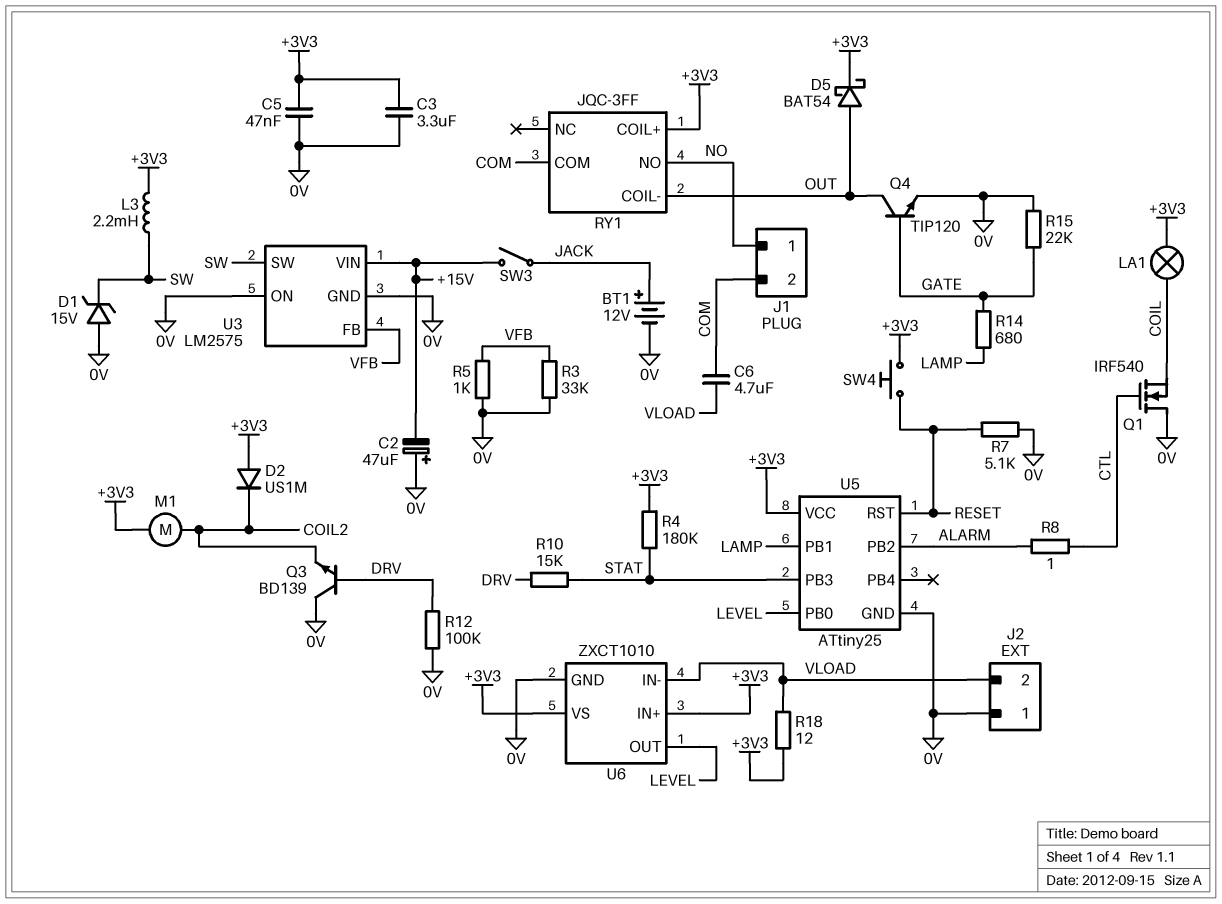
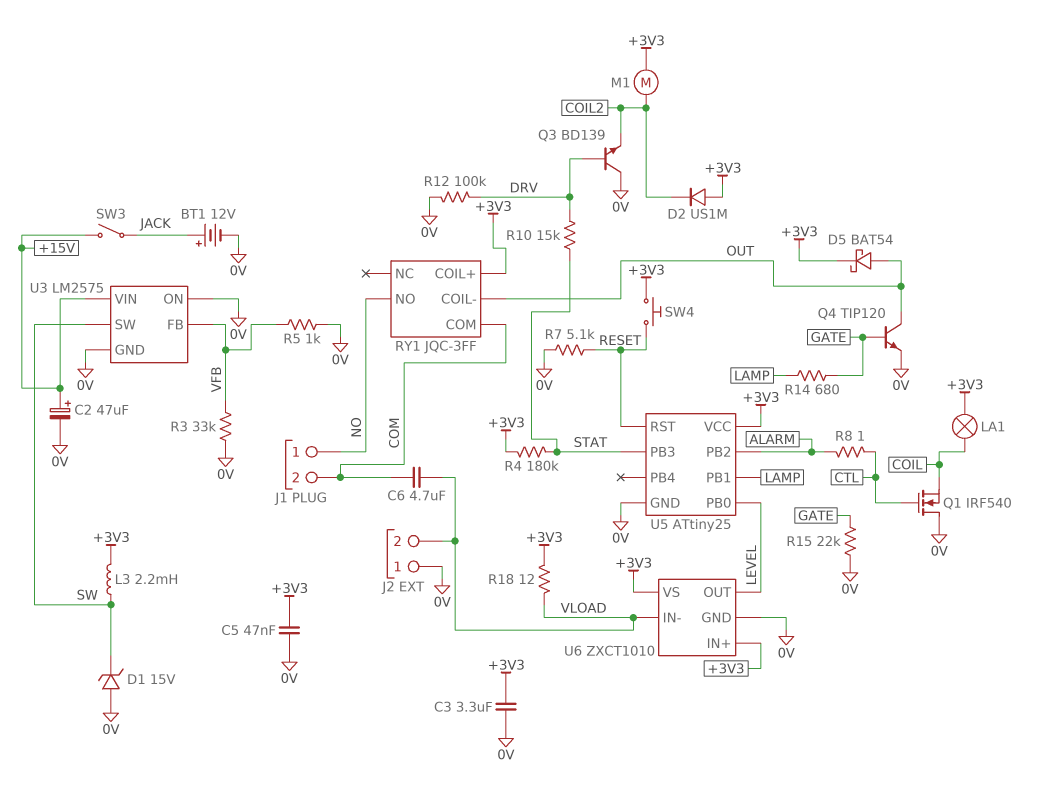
C2: 47uF (plus 0V, minus +15V) -> 47uF (plus +15V, minus 0V)

